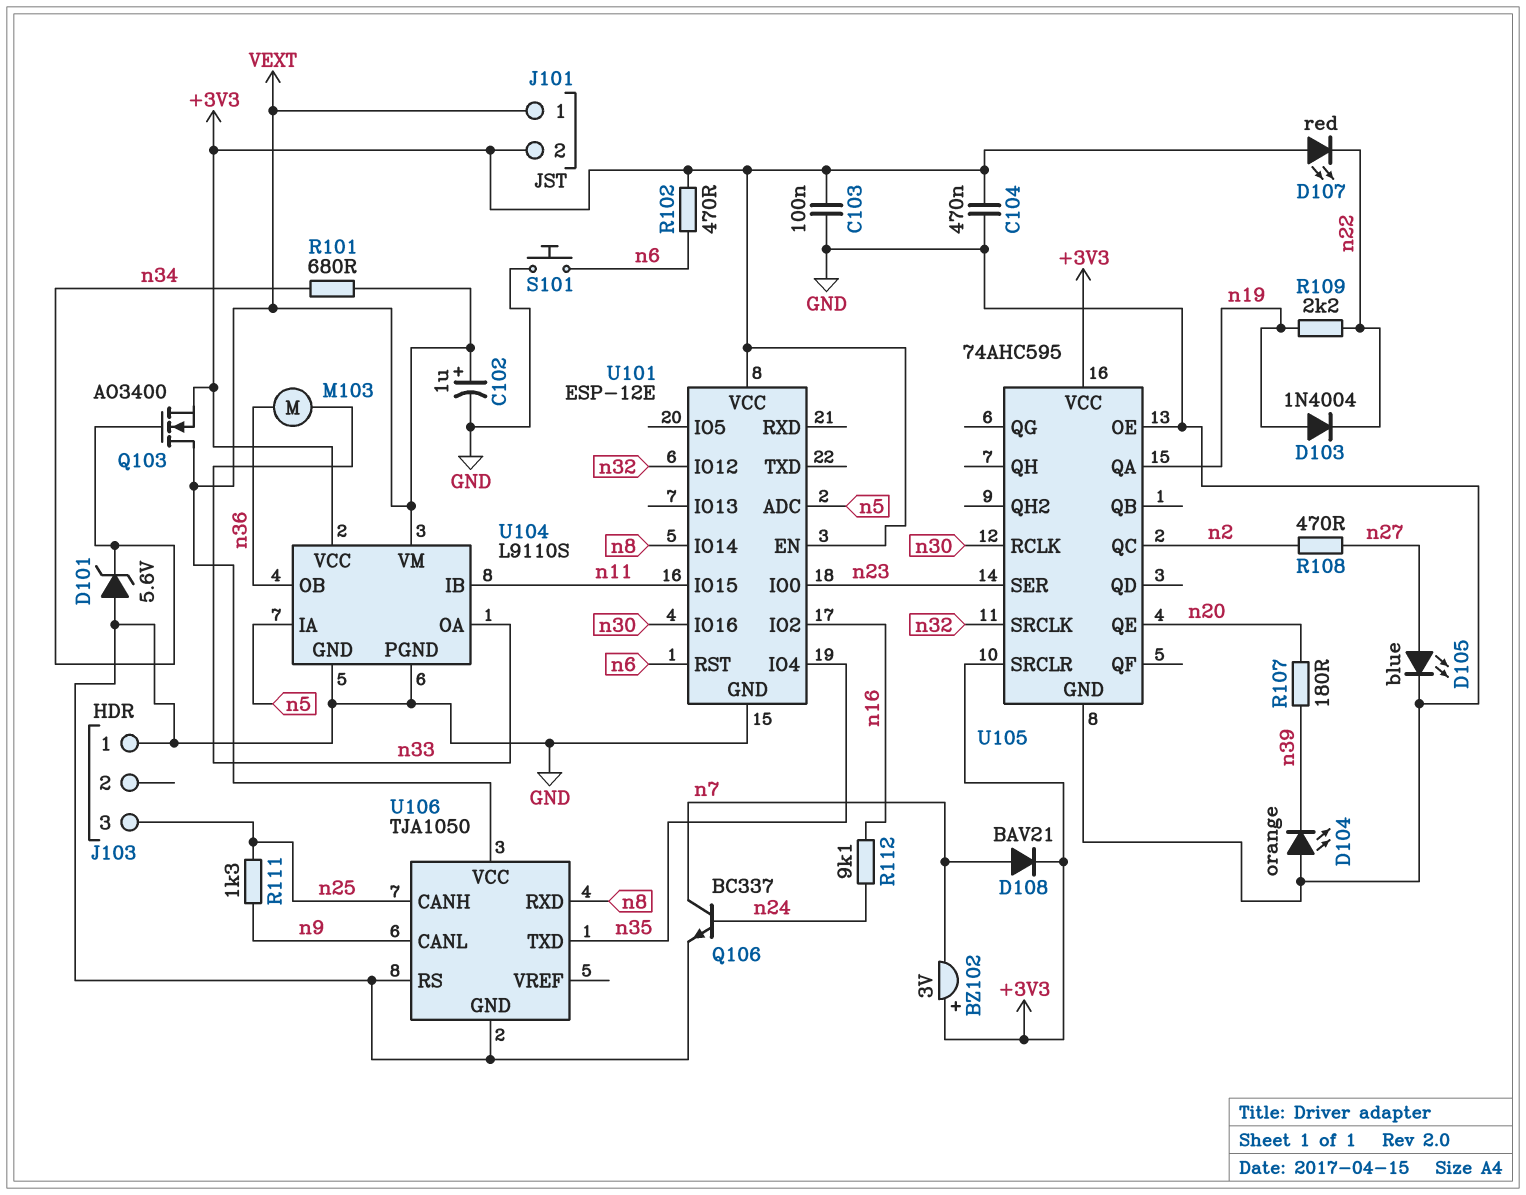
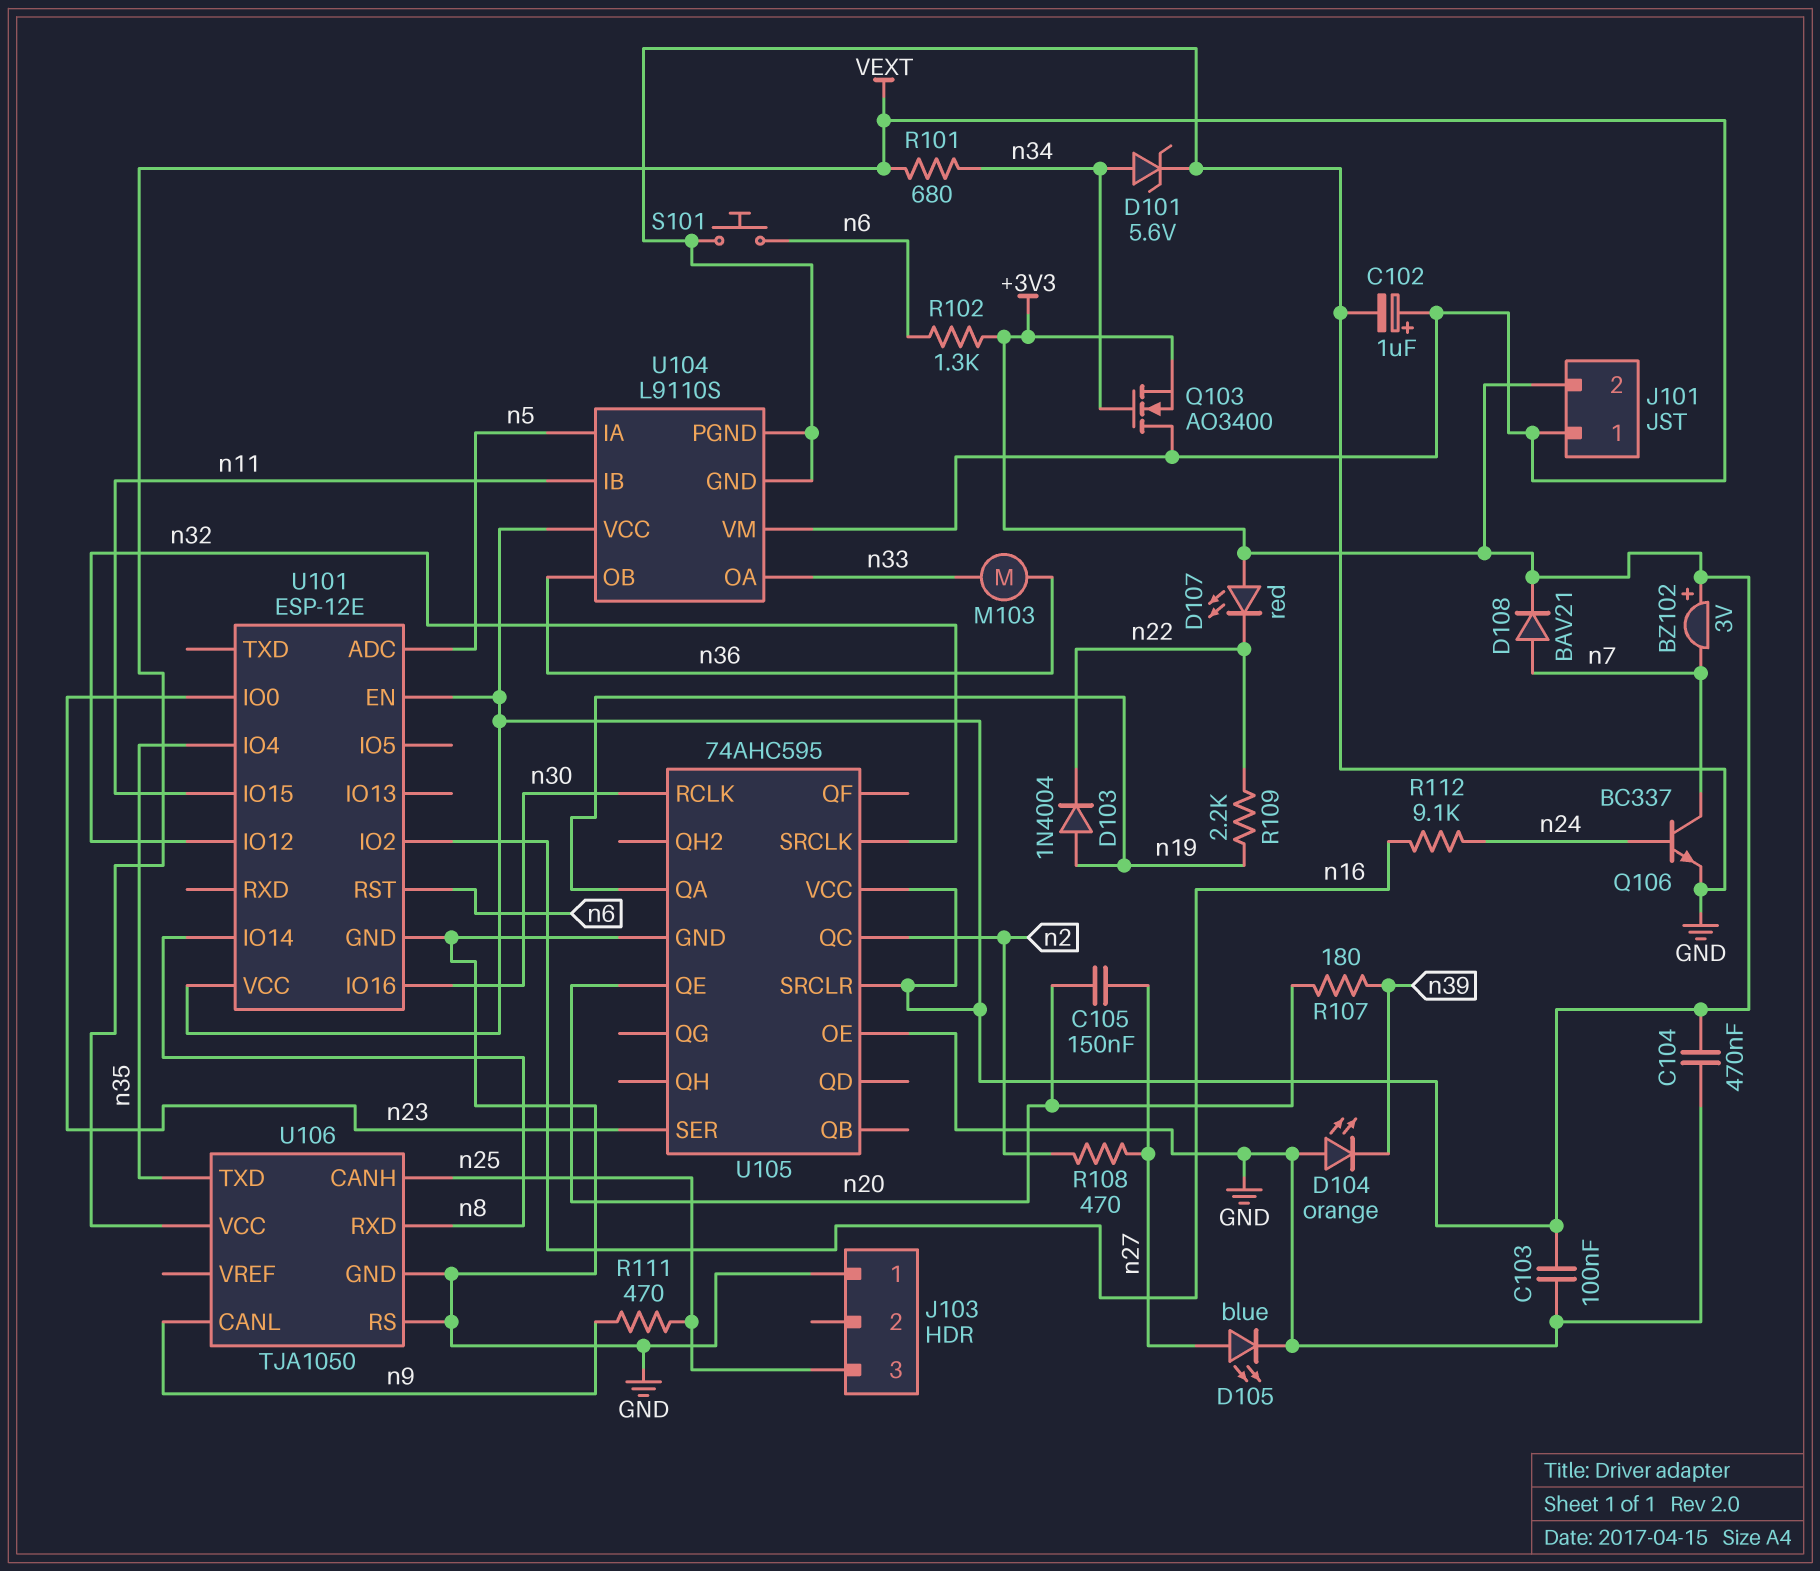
C105: none -> 150nF (n20, n27)
D101: zener 5.6V (A GND, K n34) -> zener 5.6V (A n34, K GND)
R102: 470 (+3V3, n6) -> 1.3k (+3V3, n6)
R111: 1.3k (n9, n25) -> 470 (n9, n25)

